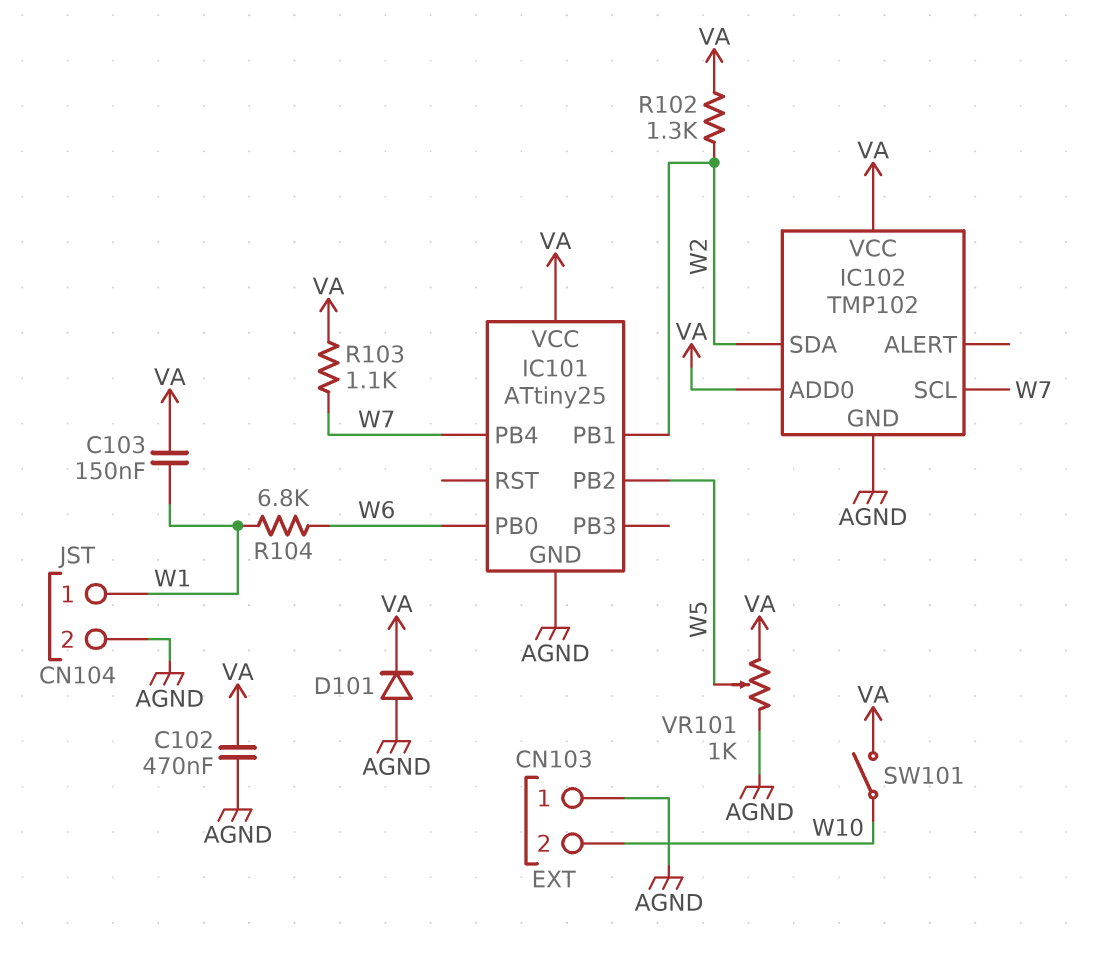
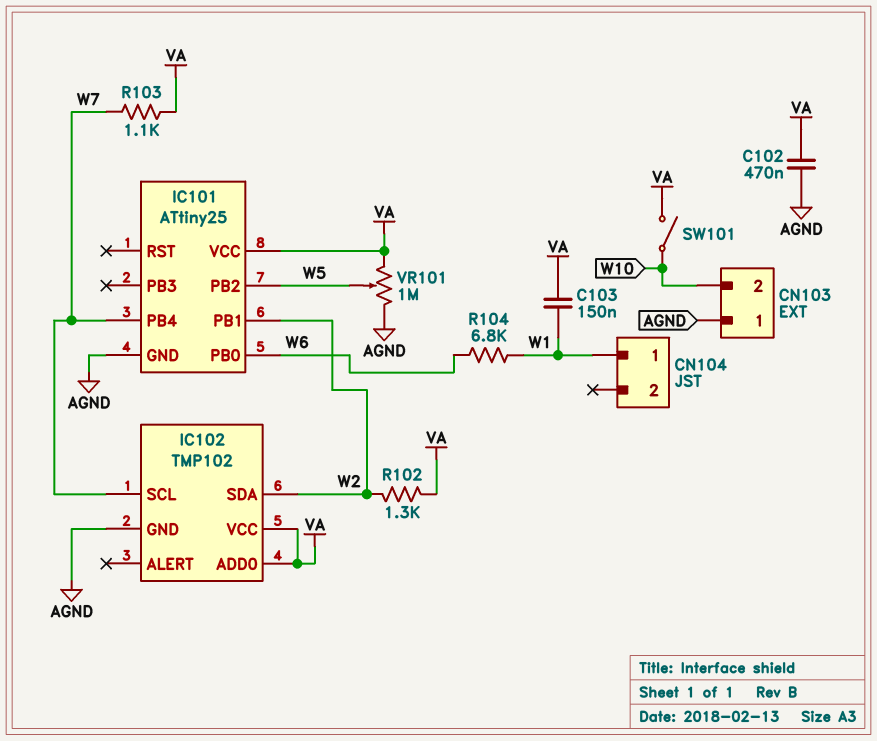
CN104 pin 2: AGND -> none
D101: diode (A AGND, K VA) -> none
VR101: 1k (AGND, VA, wiper W5) -> 1M (AGND, VA, wiper W5)

